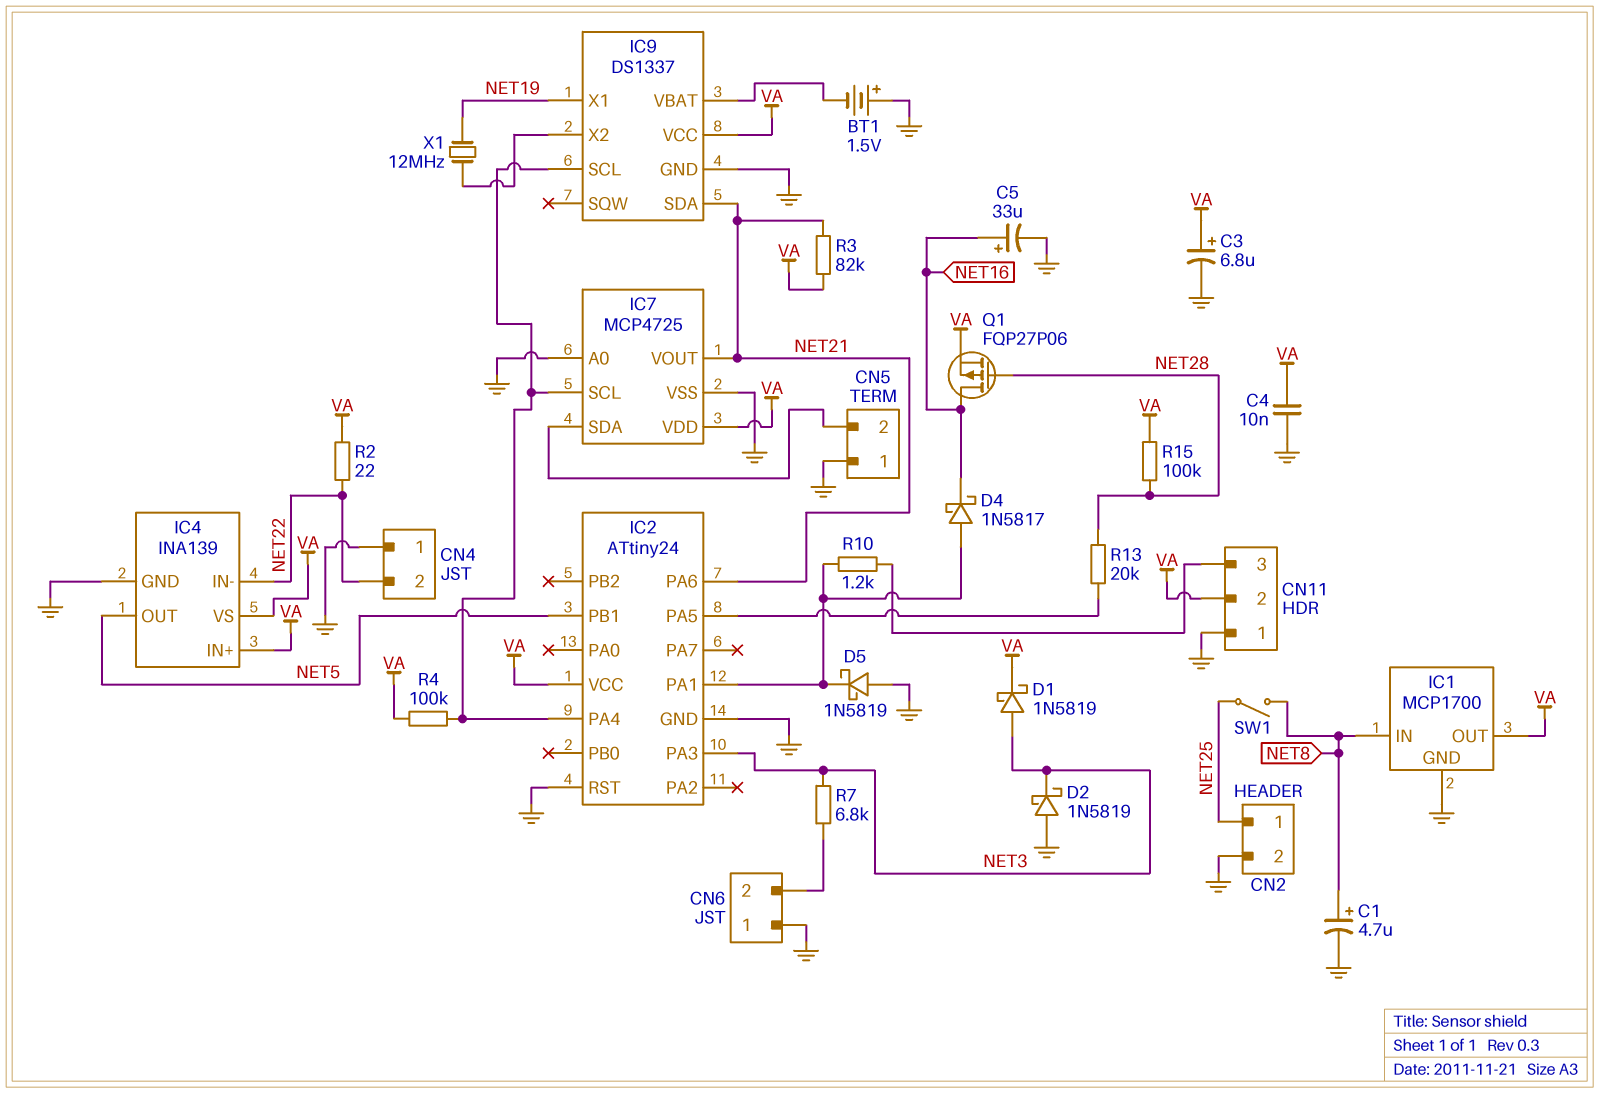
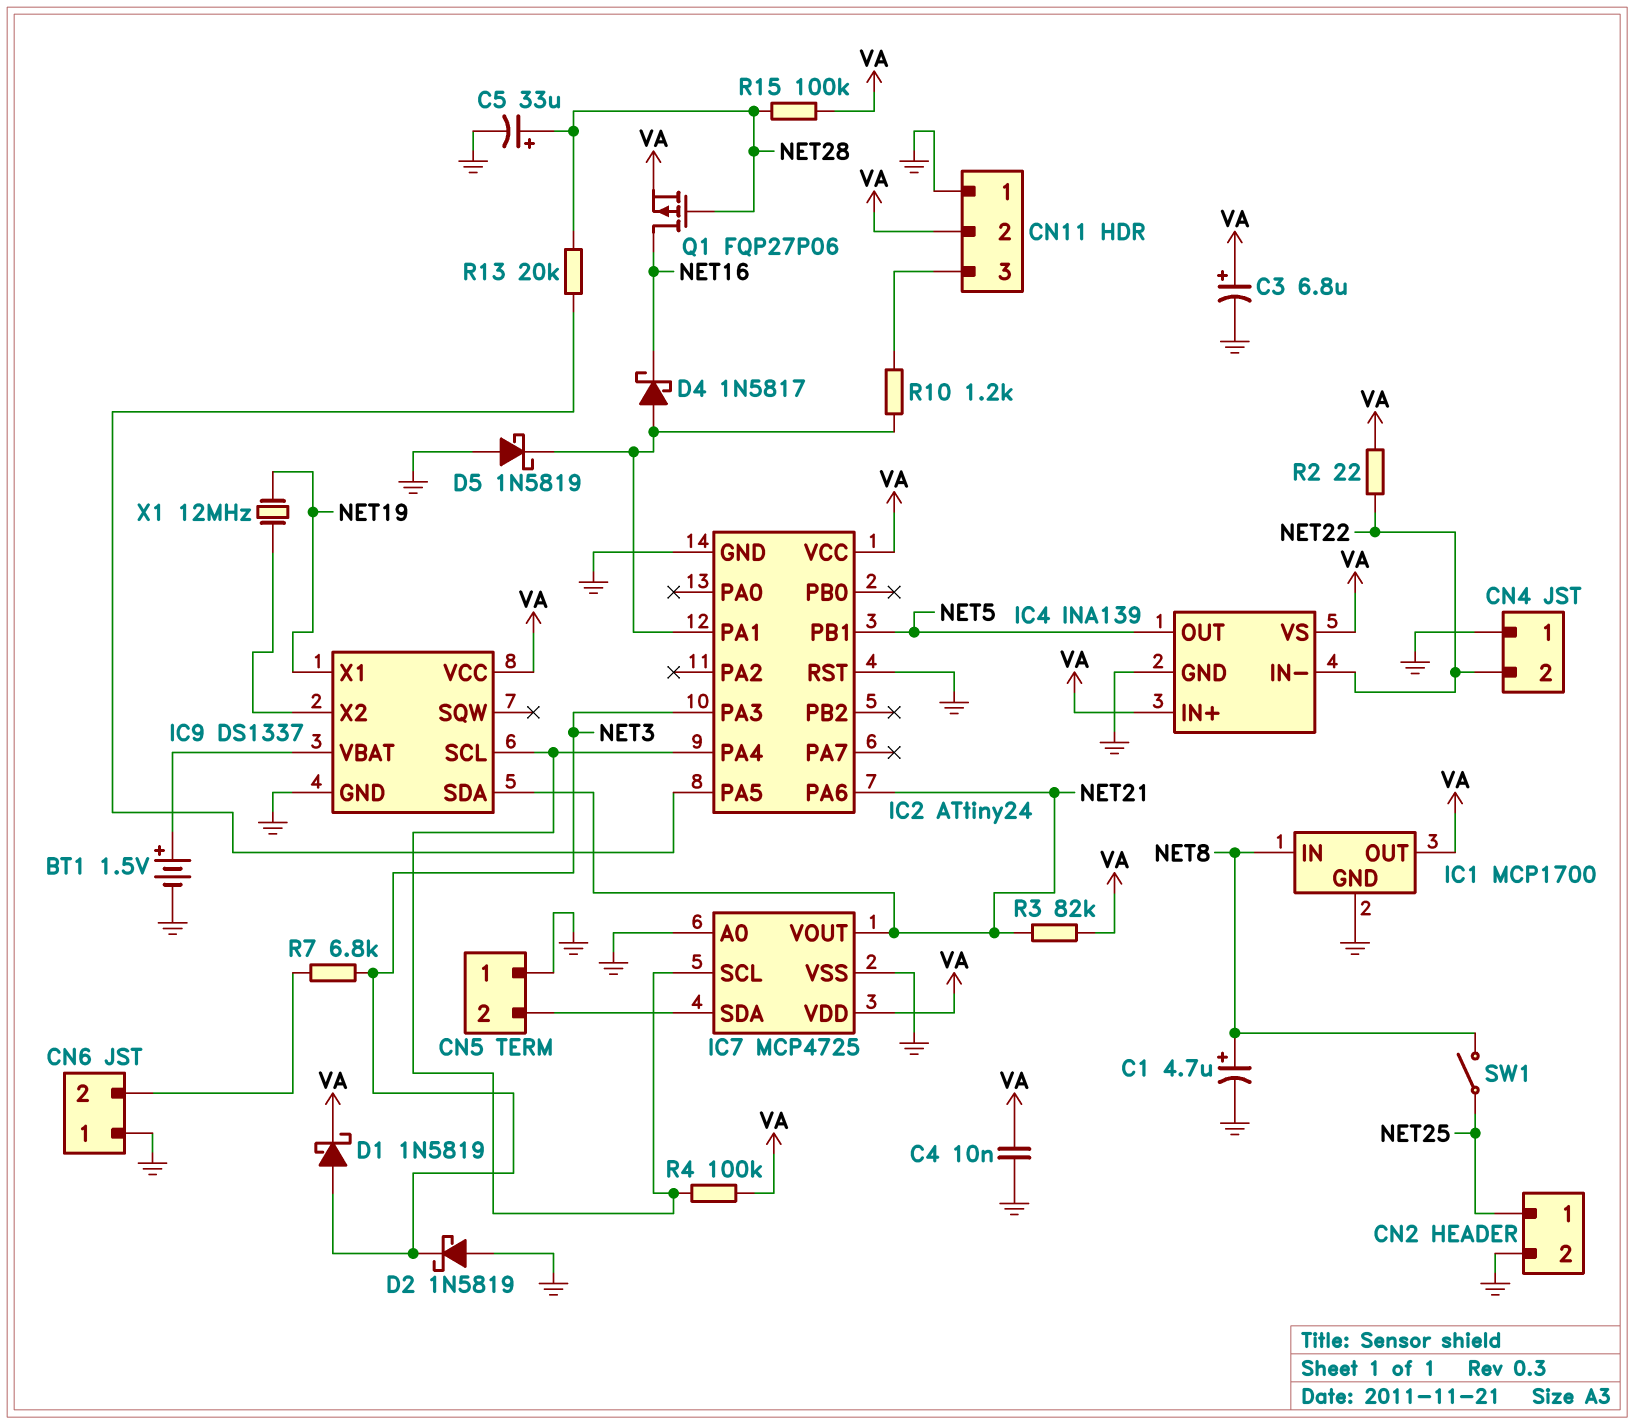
BT1: 1.5V (plus GND, minus IC9/VBAT) -> 1.5V (plus IC9/VBAT, minus GND)
C5: 33uF (plus NET16, minus GND) -> 33uF (plus NET28, minus GND)

